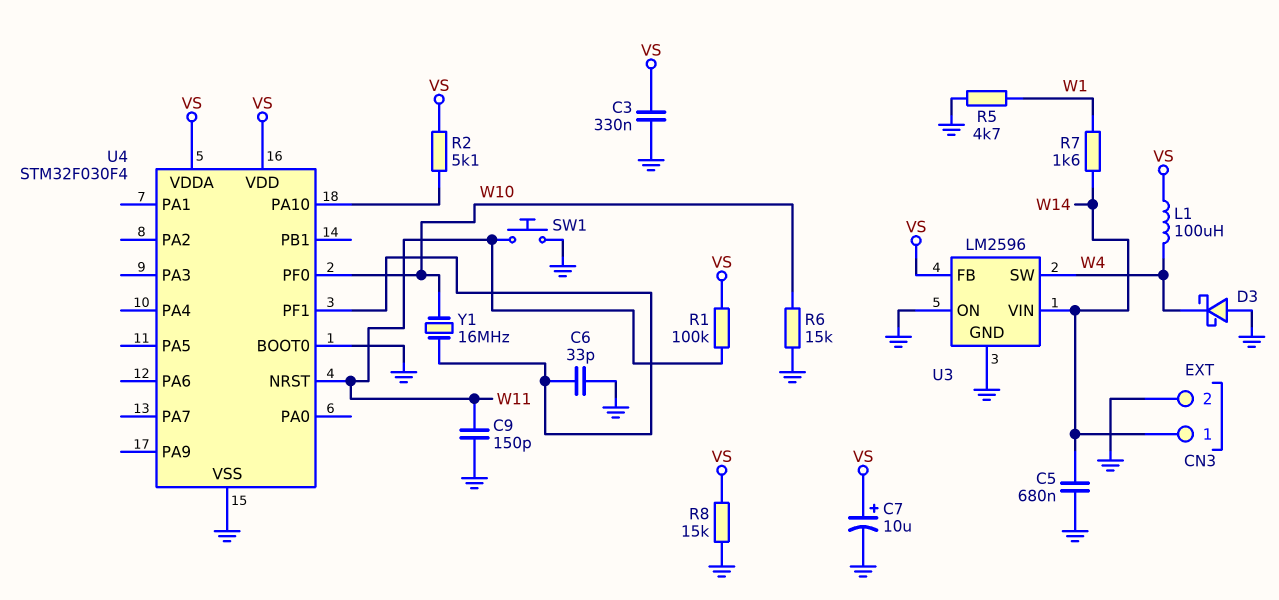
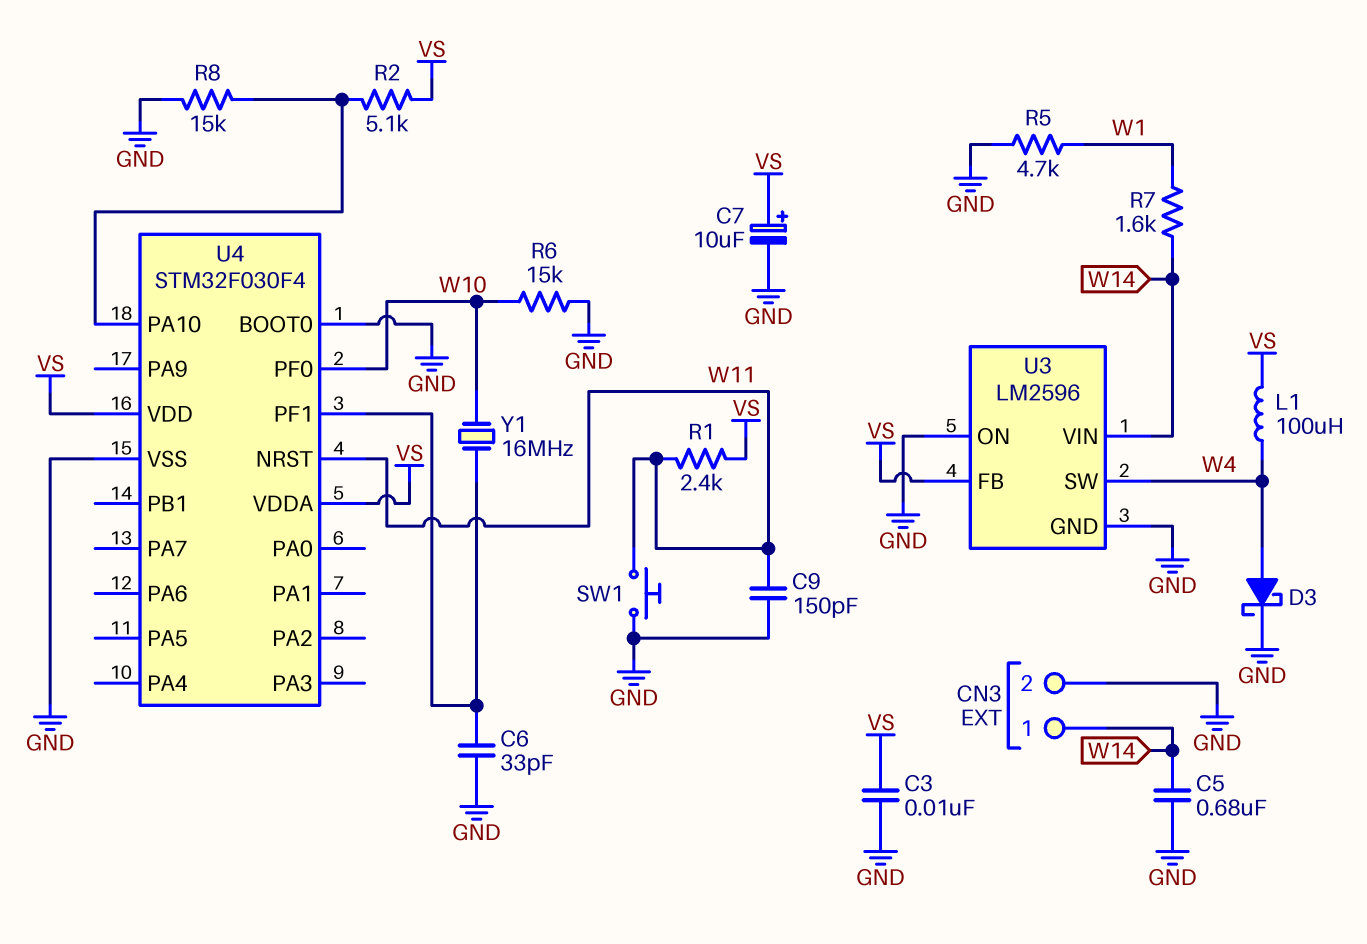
C3: 330nF (GND, VS) -> 10nF (GND, VS)
D3: schottky (A GND, K W4) -> schottky (A W4, K GND)
R1: 100k (VS, W11) -> 2.4k (VS, W11)
R8: 15k (GND, VS) -> 15k (GND, U4/PA10)

